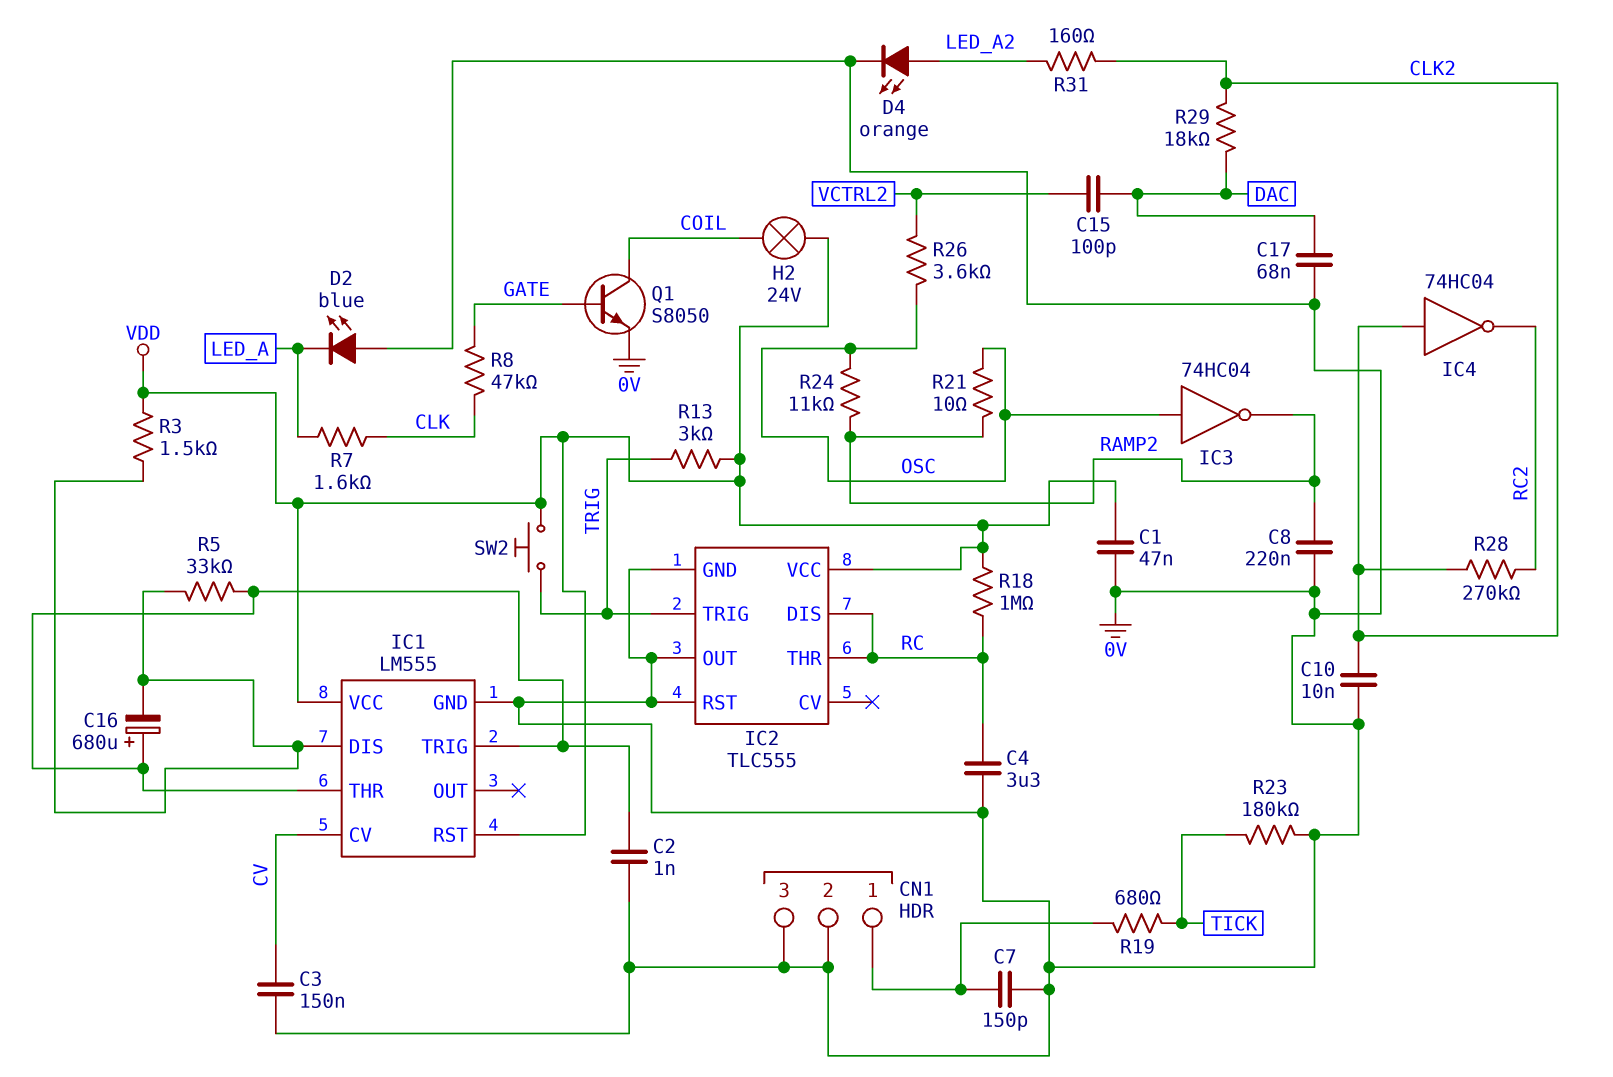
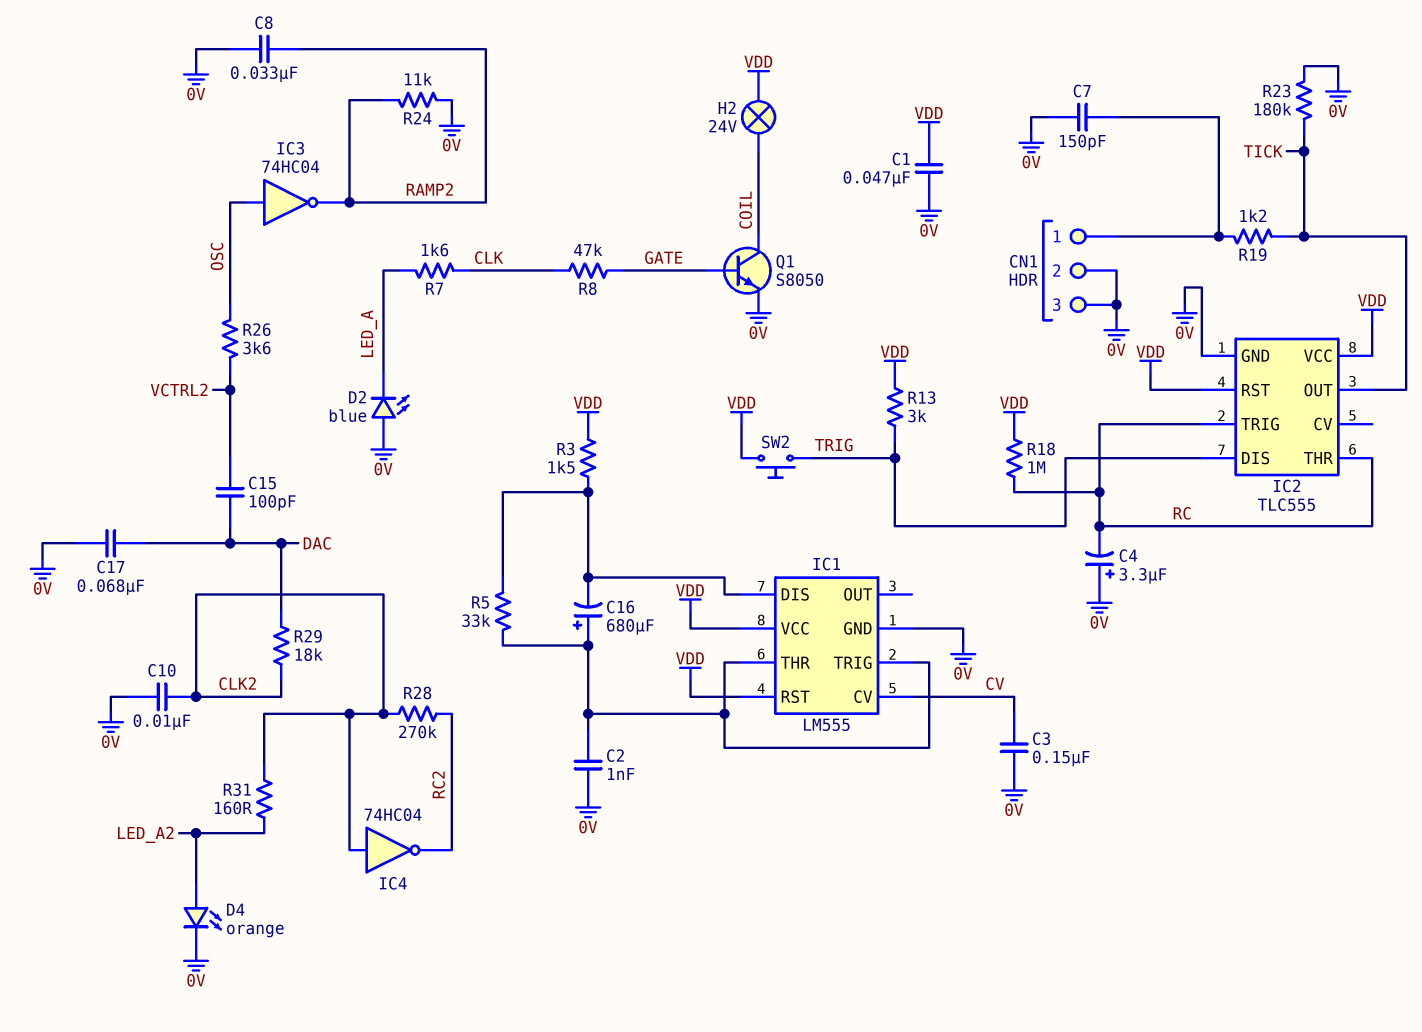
C4: 3.3uF (0V, RC) -> 3.3uF (plus 0V, minus RC)
C8: 220nF (0V, RAMP2) -> 33nF (0V, RAMP2)
IC2 pin DIS: RC -> TRIG
IC2 pin OUT: 0V -> TICK
IC2 pin RST: 0V -> VDD
IC2 pin TRIG: TRIG -> RC
R19: 680 (CN1/1, TICK) -> 1.2k (CN1/1, TICK)
R21: 10 (OSC, RAMP2) -> none
R24: 11k (OSC, RAMP2) -> 11k (0V, RAMP2)

